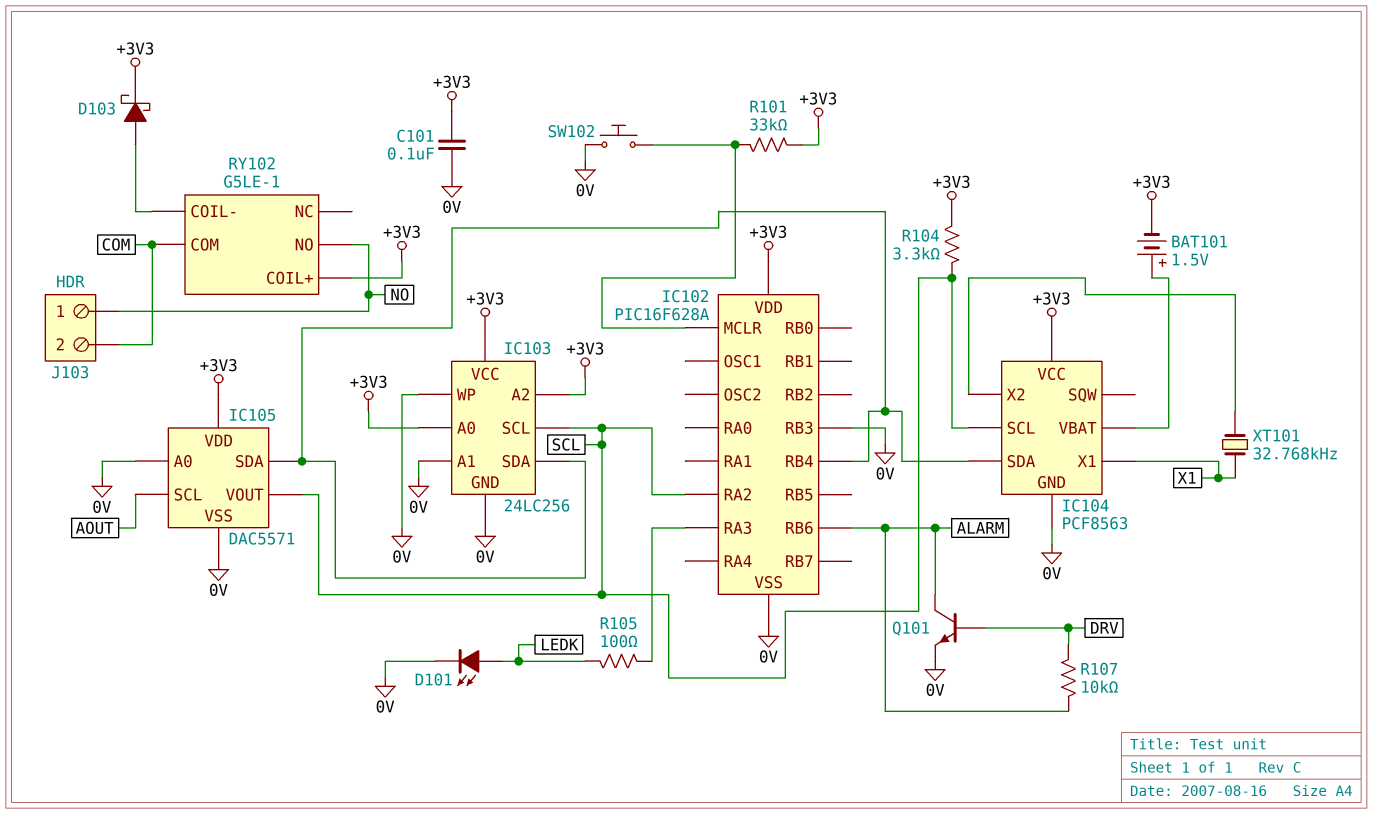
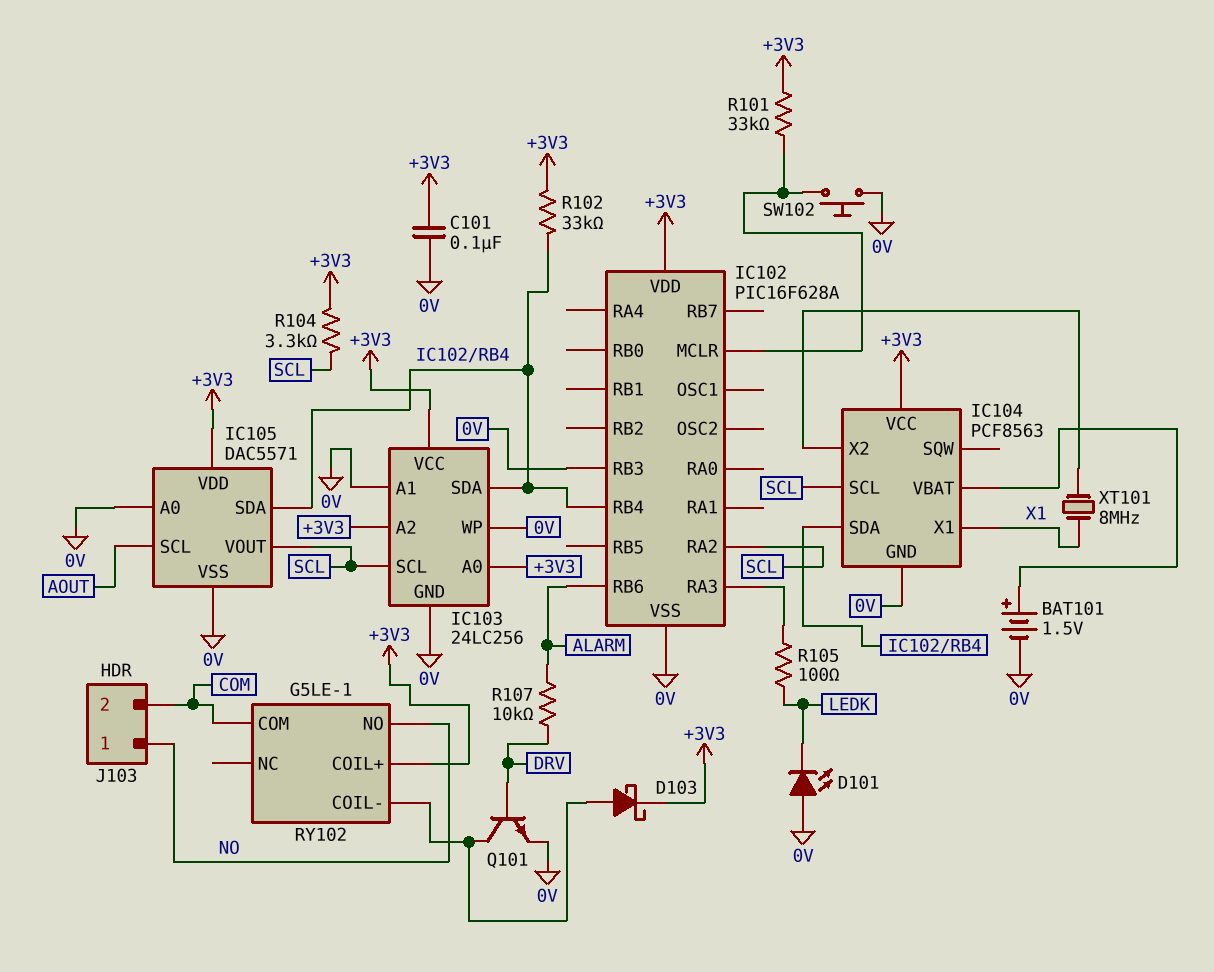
BAT101: 1.5V (plus IC104/VBAT, minus +3V3) -> 1.5V (plus IC104/VBAT, minus 0V)
D101: LED (A LEDK, K 0V) -> LED (A 0V, K LEDK)
Q101: NPN (B DRV, C ALARM, E 0V) -> NPN (B DRV, C RY102/COIL-, E 0V)
R102: none -> 33k (+3V3, IC102/RB4)
XT101: 32.768kHz (IC104/X2, X1) -> 8MHz (IC104/X2, X1)

